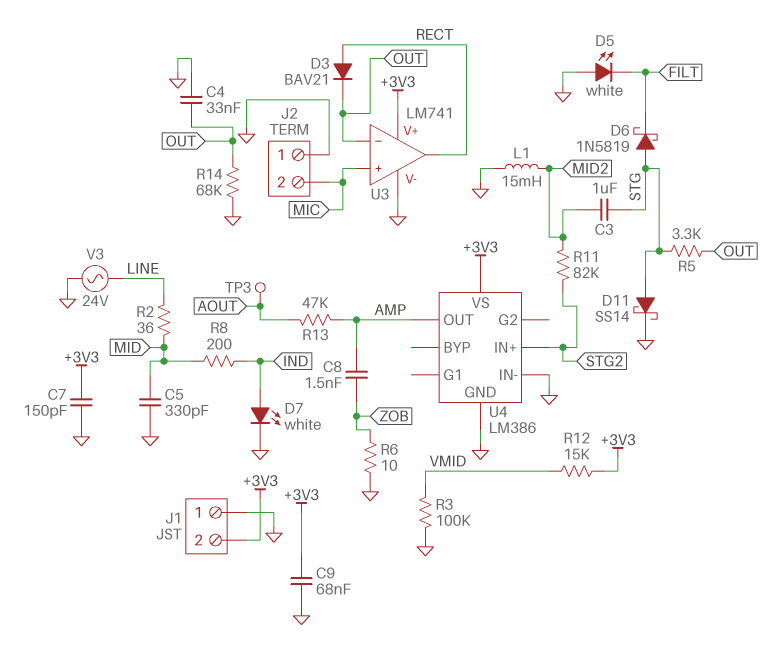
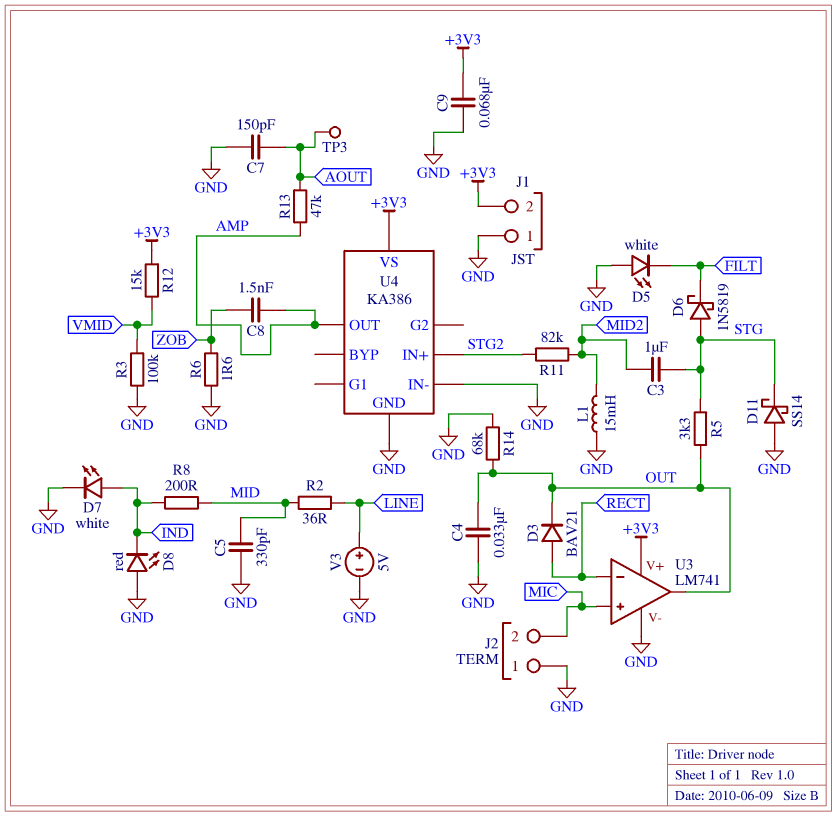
C7: 150pF (+3V3, GND) -> 150pF (AOUT, GND)
D8: none -> LED red (A GND, K IND)
D11: schottky SS14 (A STG, K GND) -> schottky SS14 (A GND, K STG)
R6: 10 (GND, ZOB) -> 1.6 (GND, ZOB)
U3 pin in-: OUT -> RECT
U3 pin out: RECT -> OUT
U4: LM386 -> KA386
V3: AC 24V (GND, LINE) -> 5V (plus LINE, minus GND)

